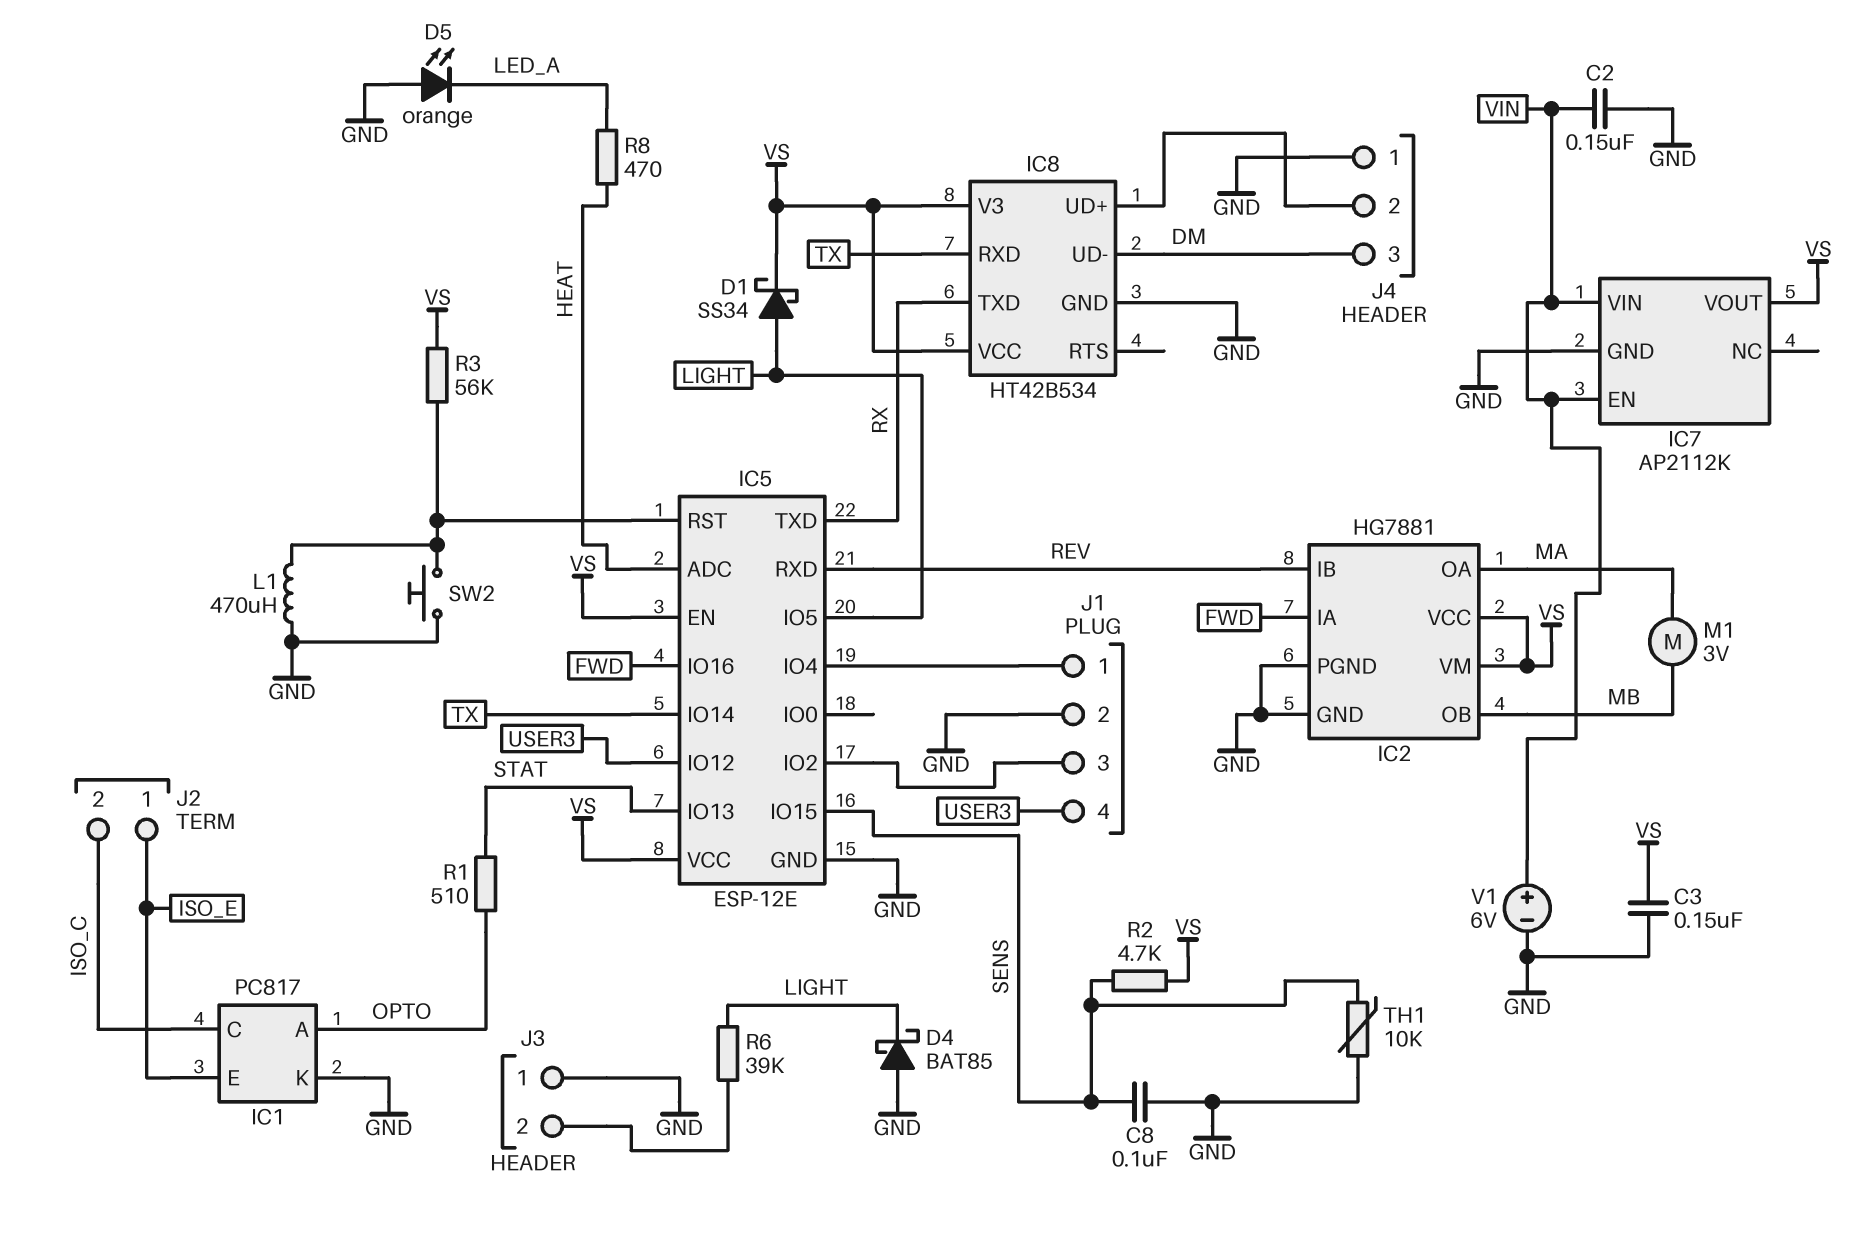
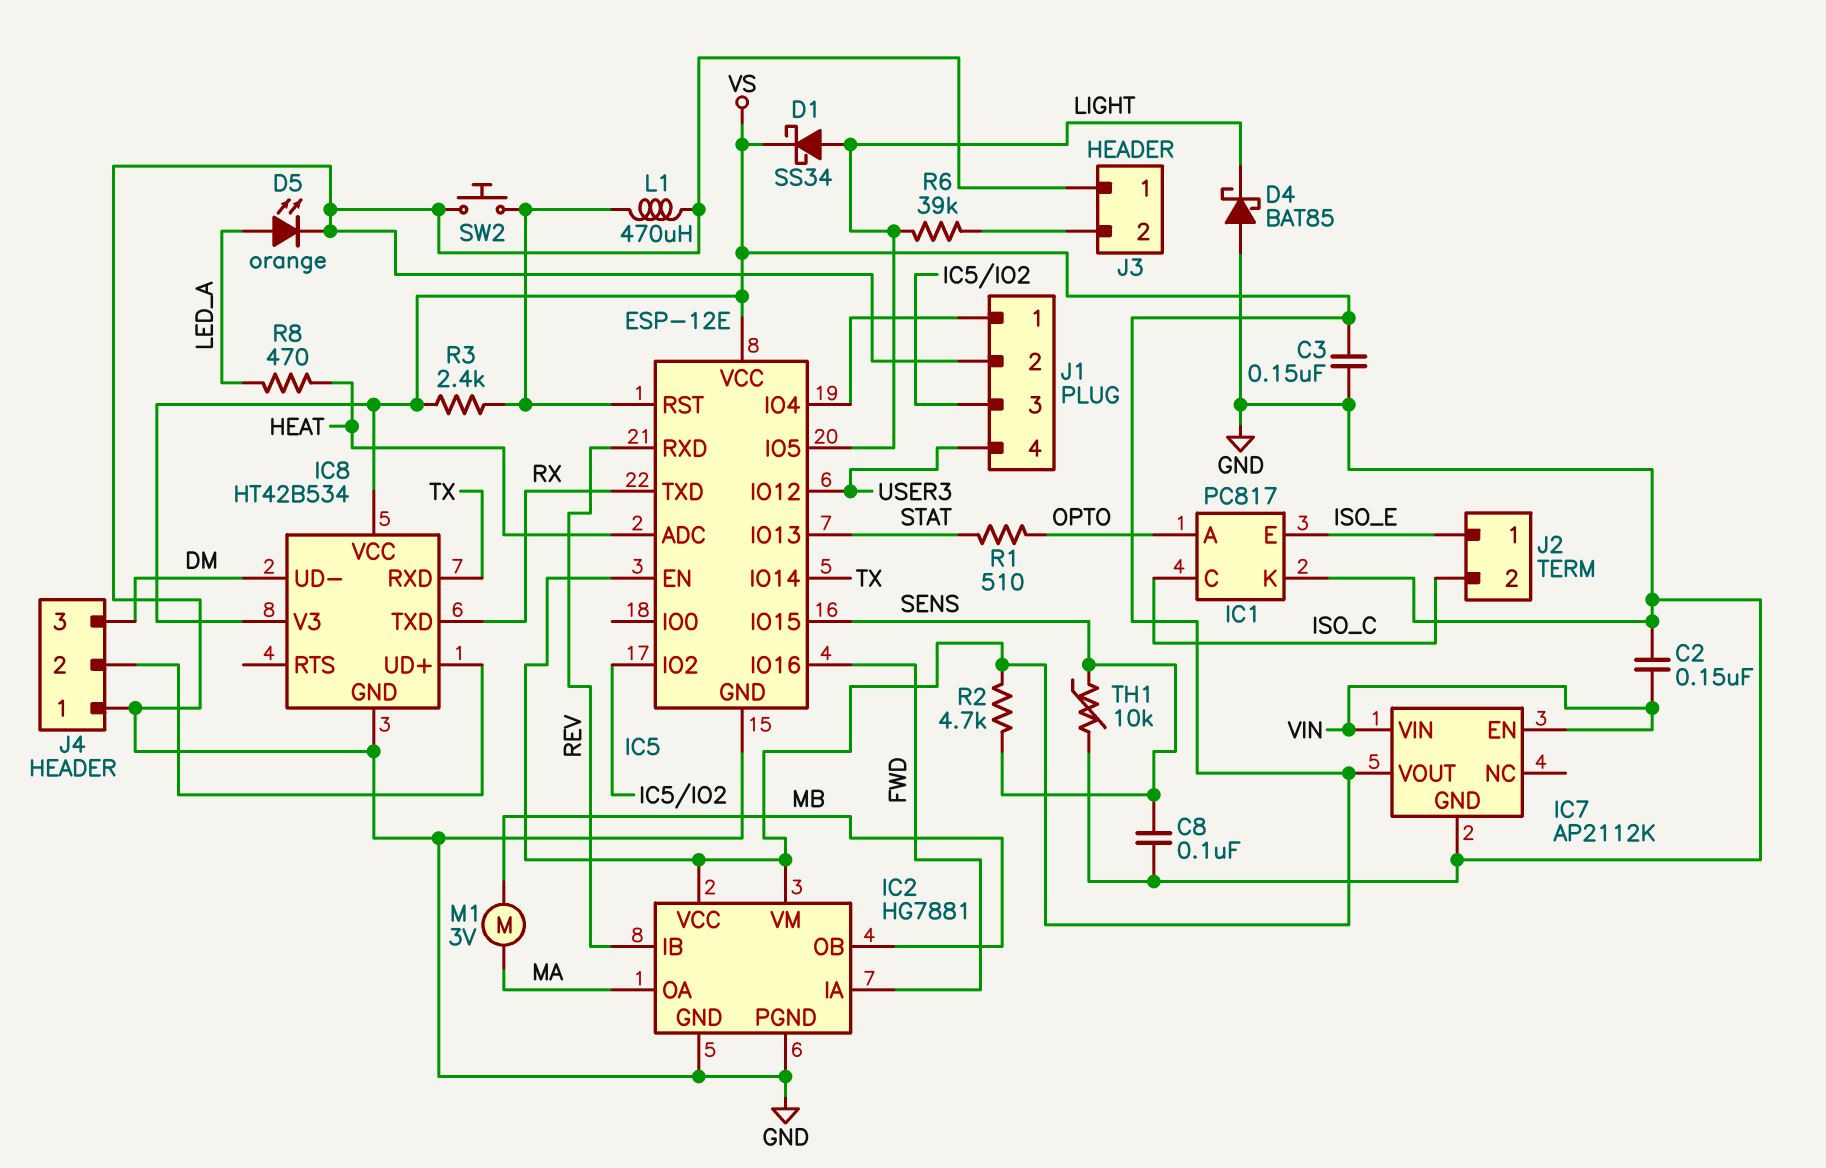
D5: LED orange (A GND, K LED_A) -> LED orange (A LED_A, K GND)
R3: 56k (IC5/RST, VS) -> 2.4k (IC5/RST, VS)
V1: 6V (plus VIN, minus GND) -> none

